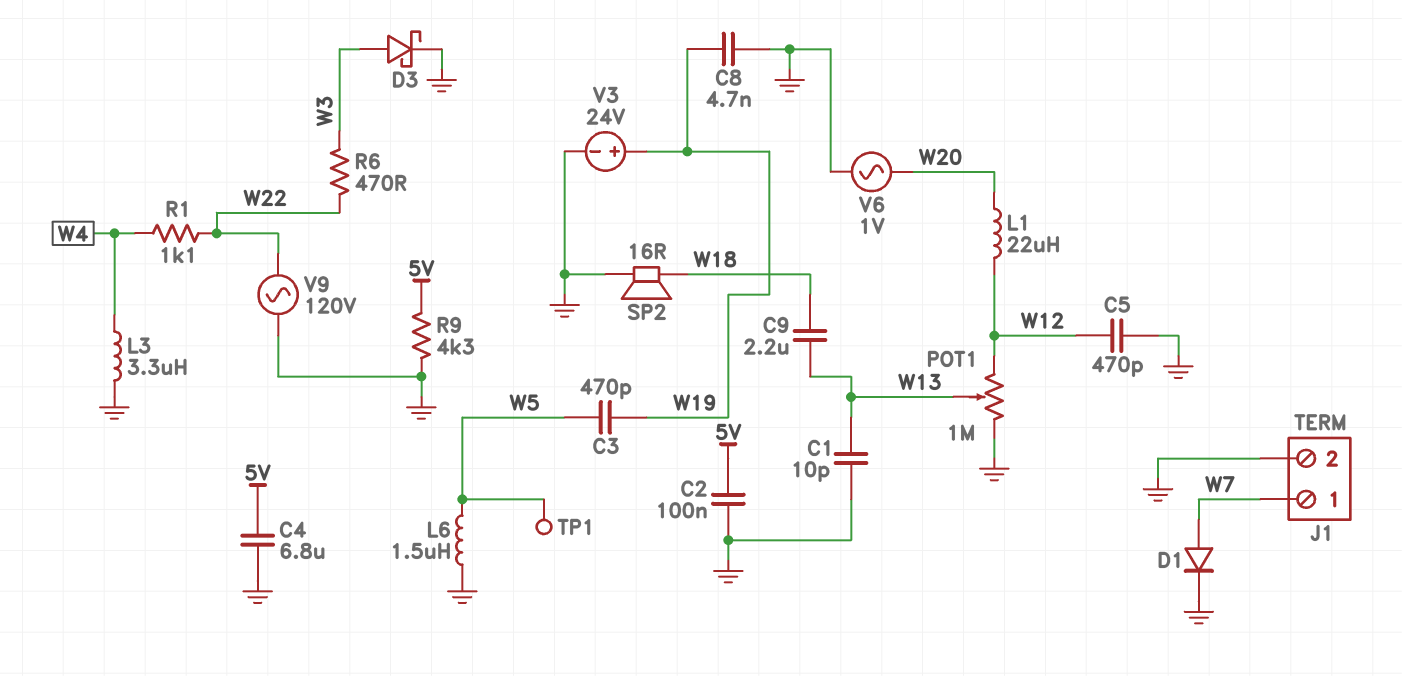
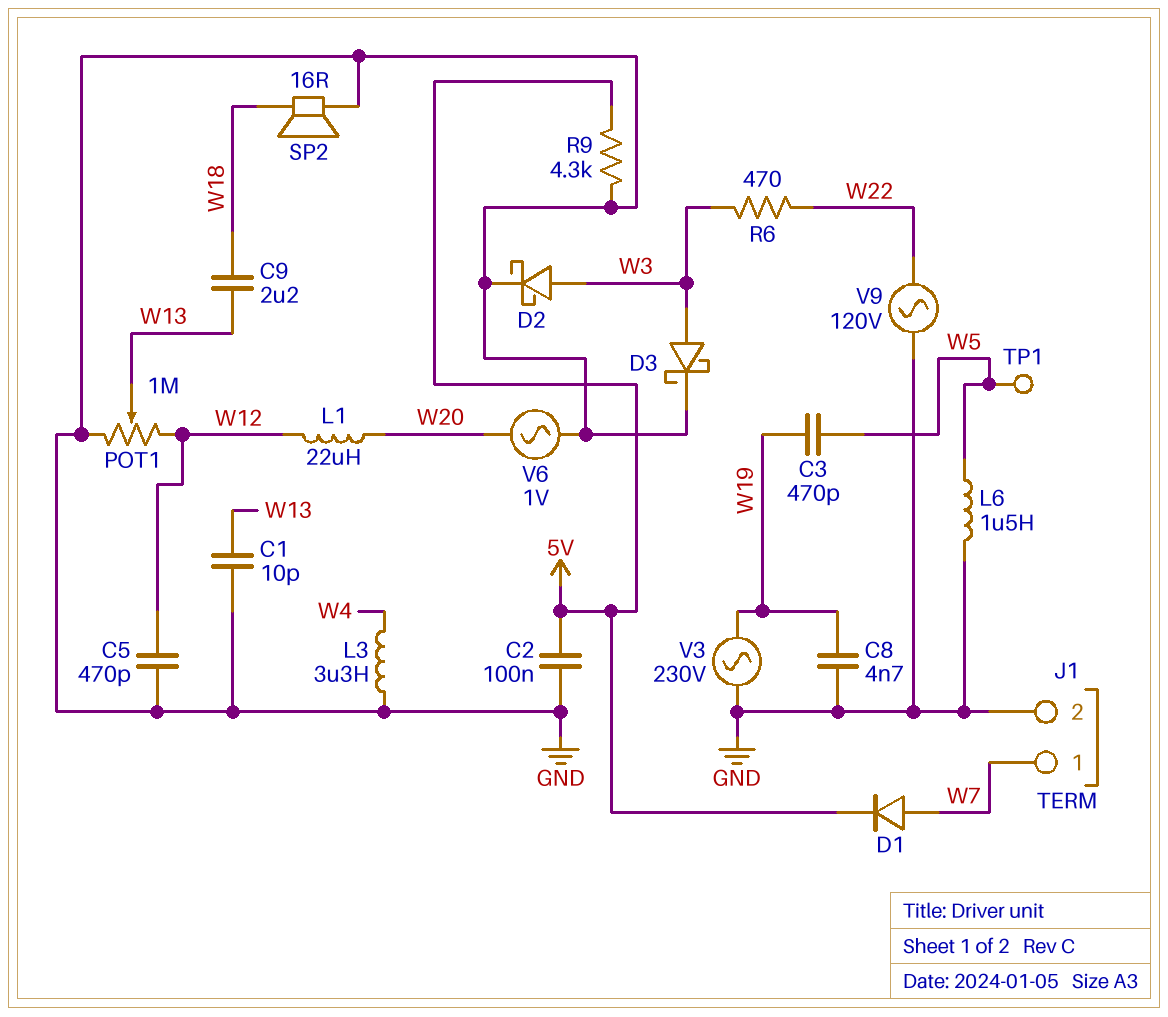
C4: 6.8uF (5V, GND) -> none
D1: diode (A W7, K GND) -> diode (A W7, K 5V)
D2: none -> schottky (A W3, K GND)
R1: 1.1k (W4, W22) -> none
V3: 24V (plus W19, minus GND) -> AC 230V (GND, W19)

